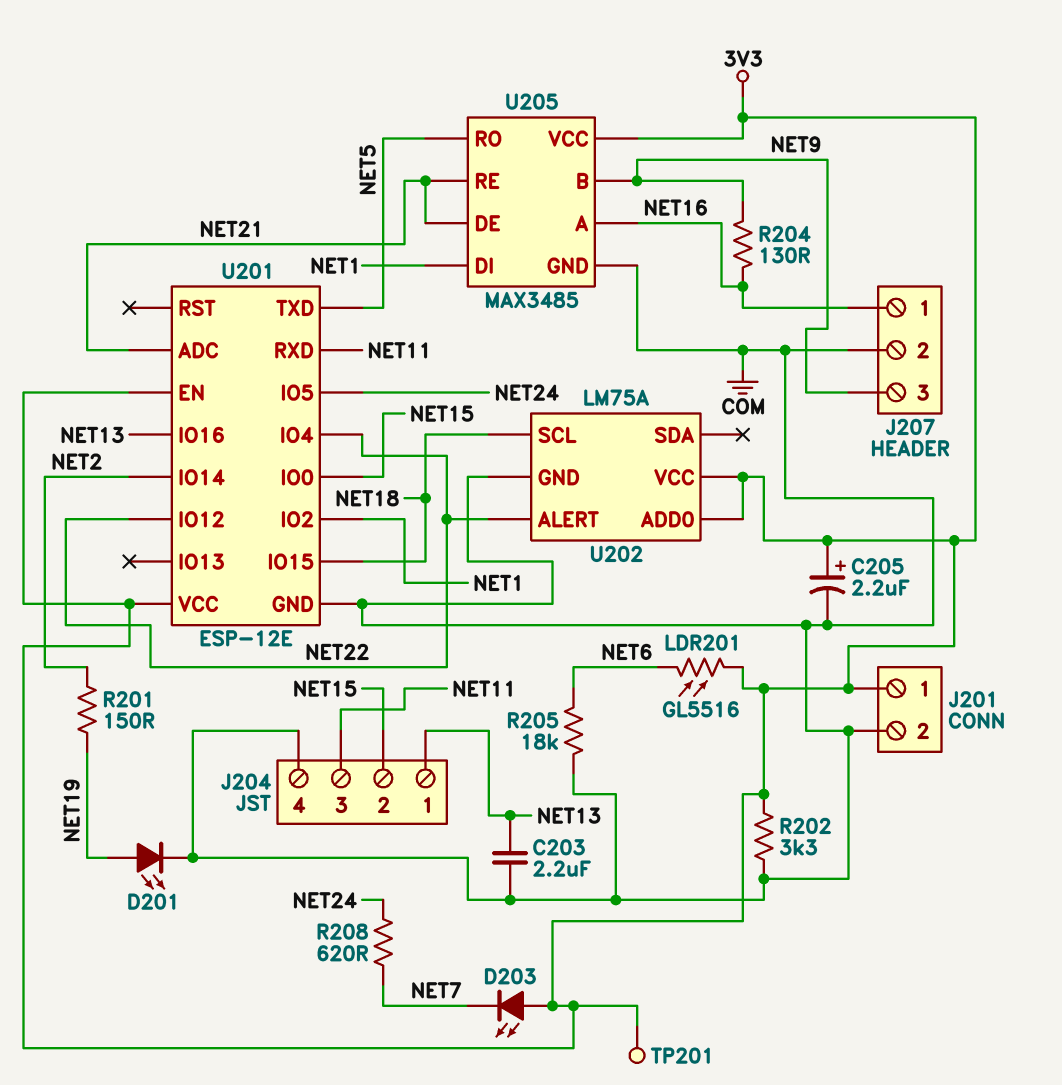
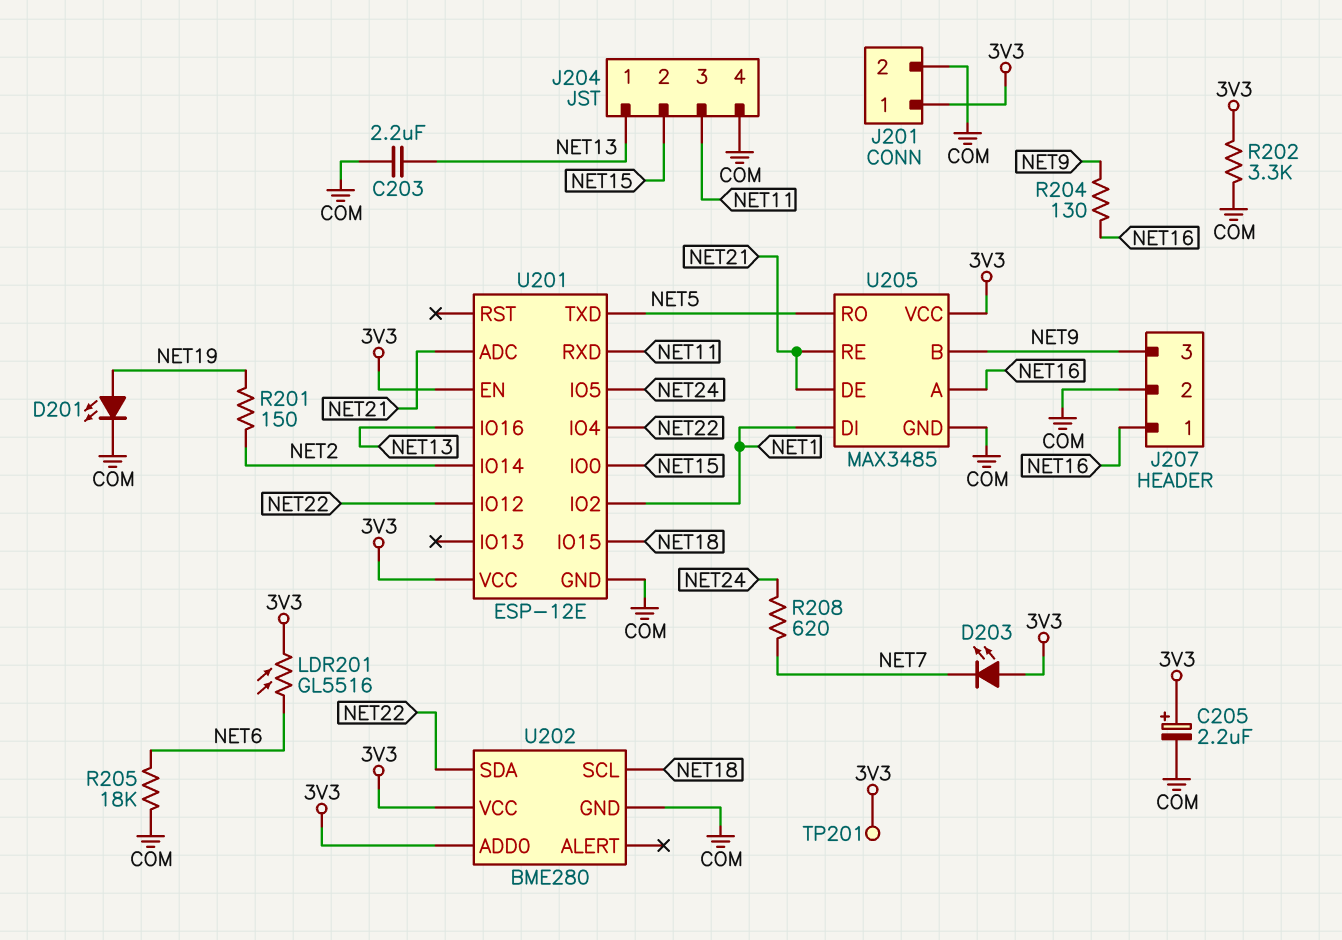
U202: LM75A -> BME280
U202 pin ALERT: NET22 -> none
U202 pin SDA: none -> NET22

